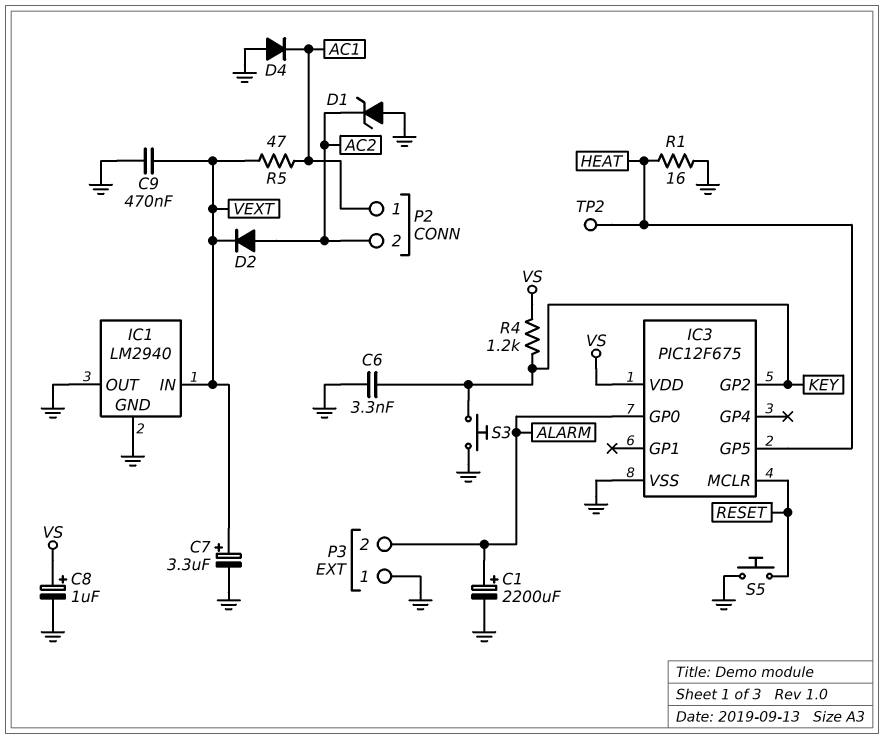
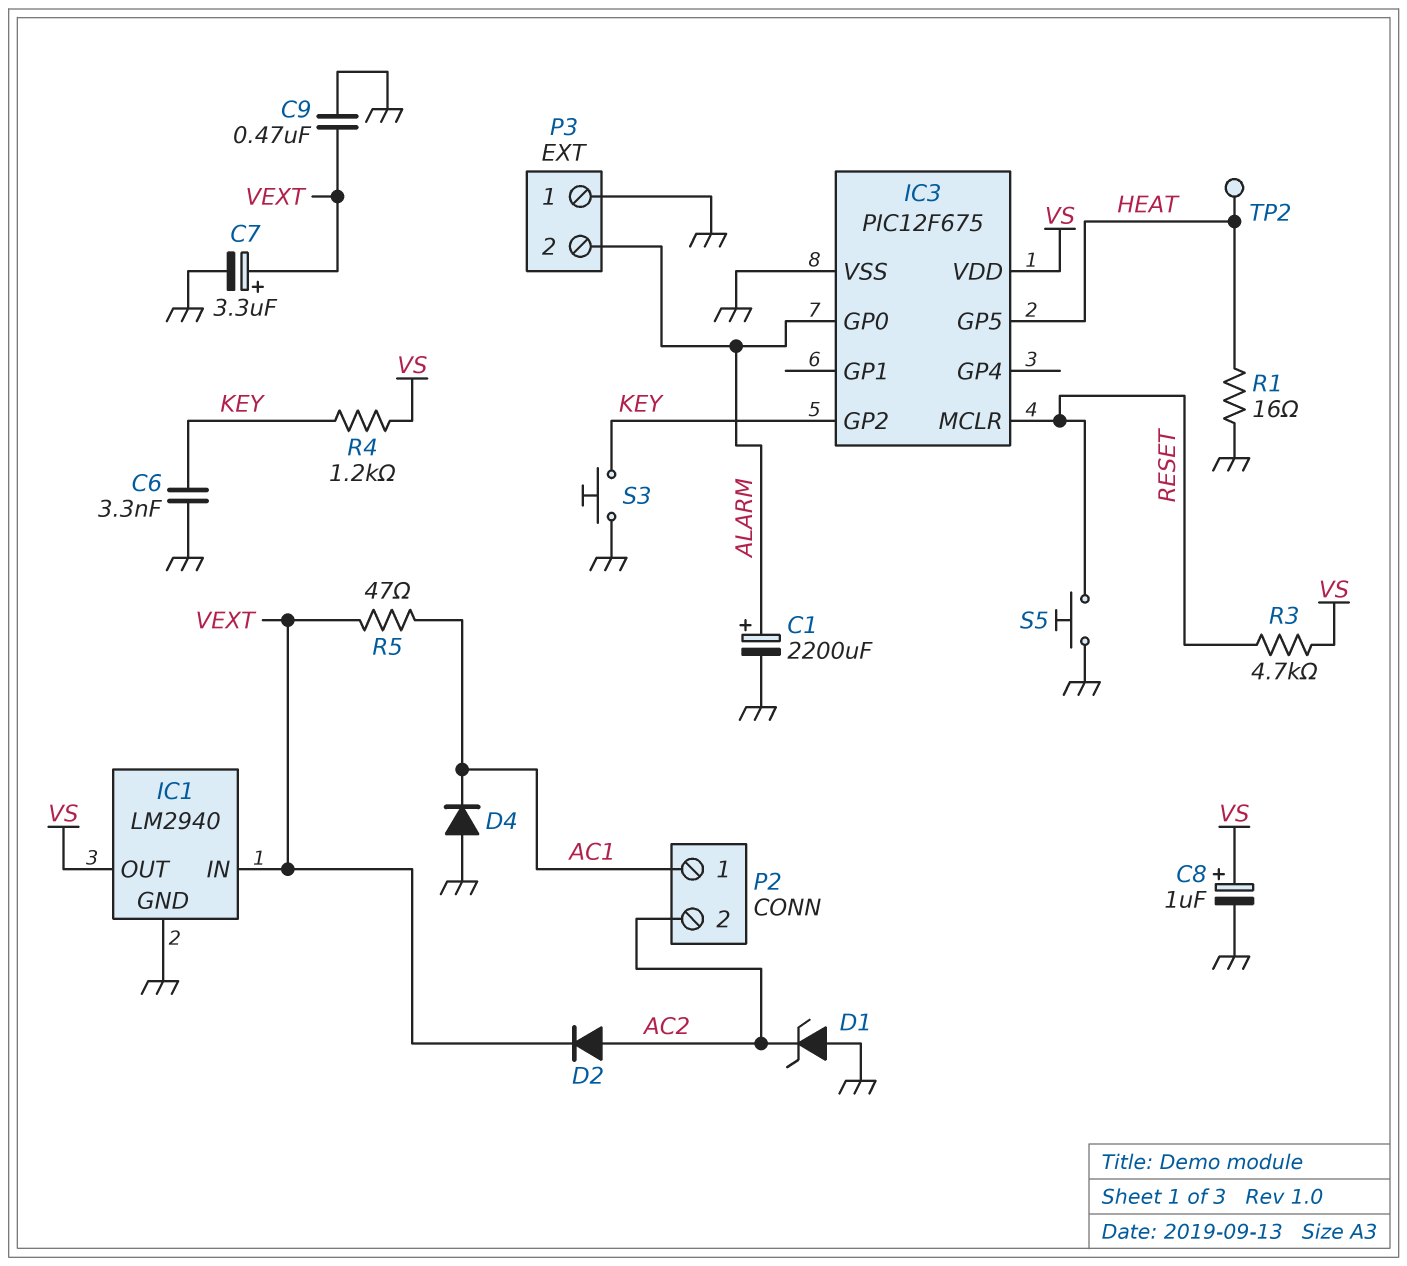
IC1 pin OUT: GND -> VS
R3: none -> 4.7k (RESET, VS)

